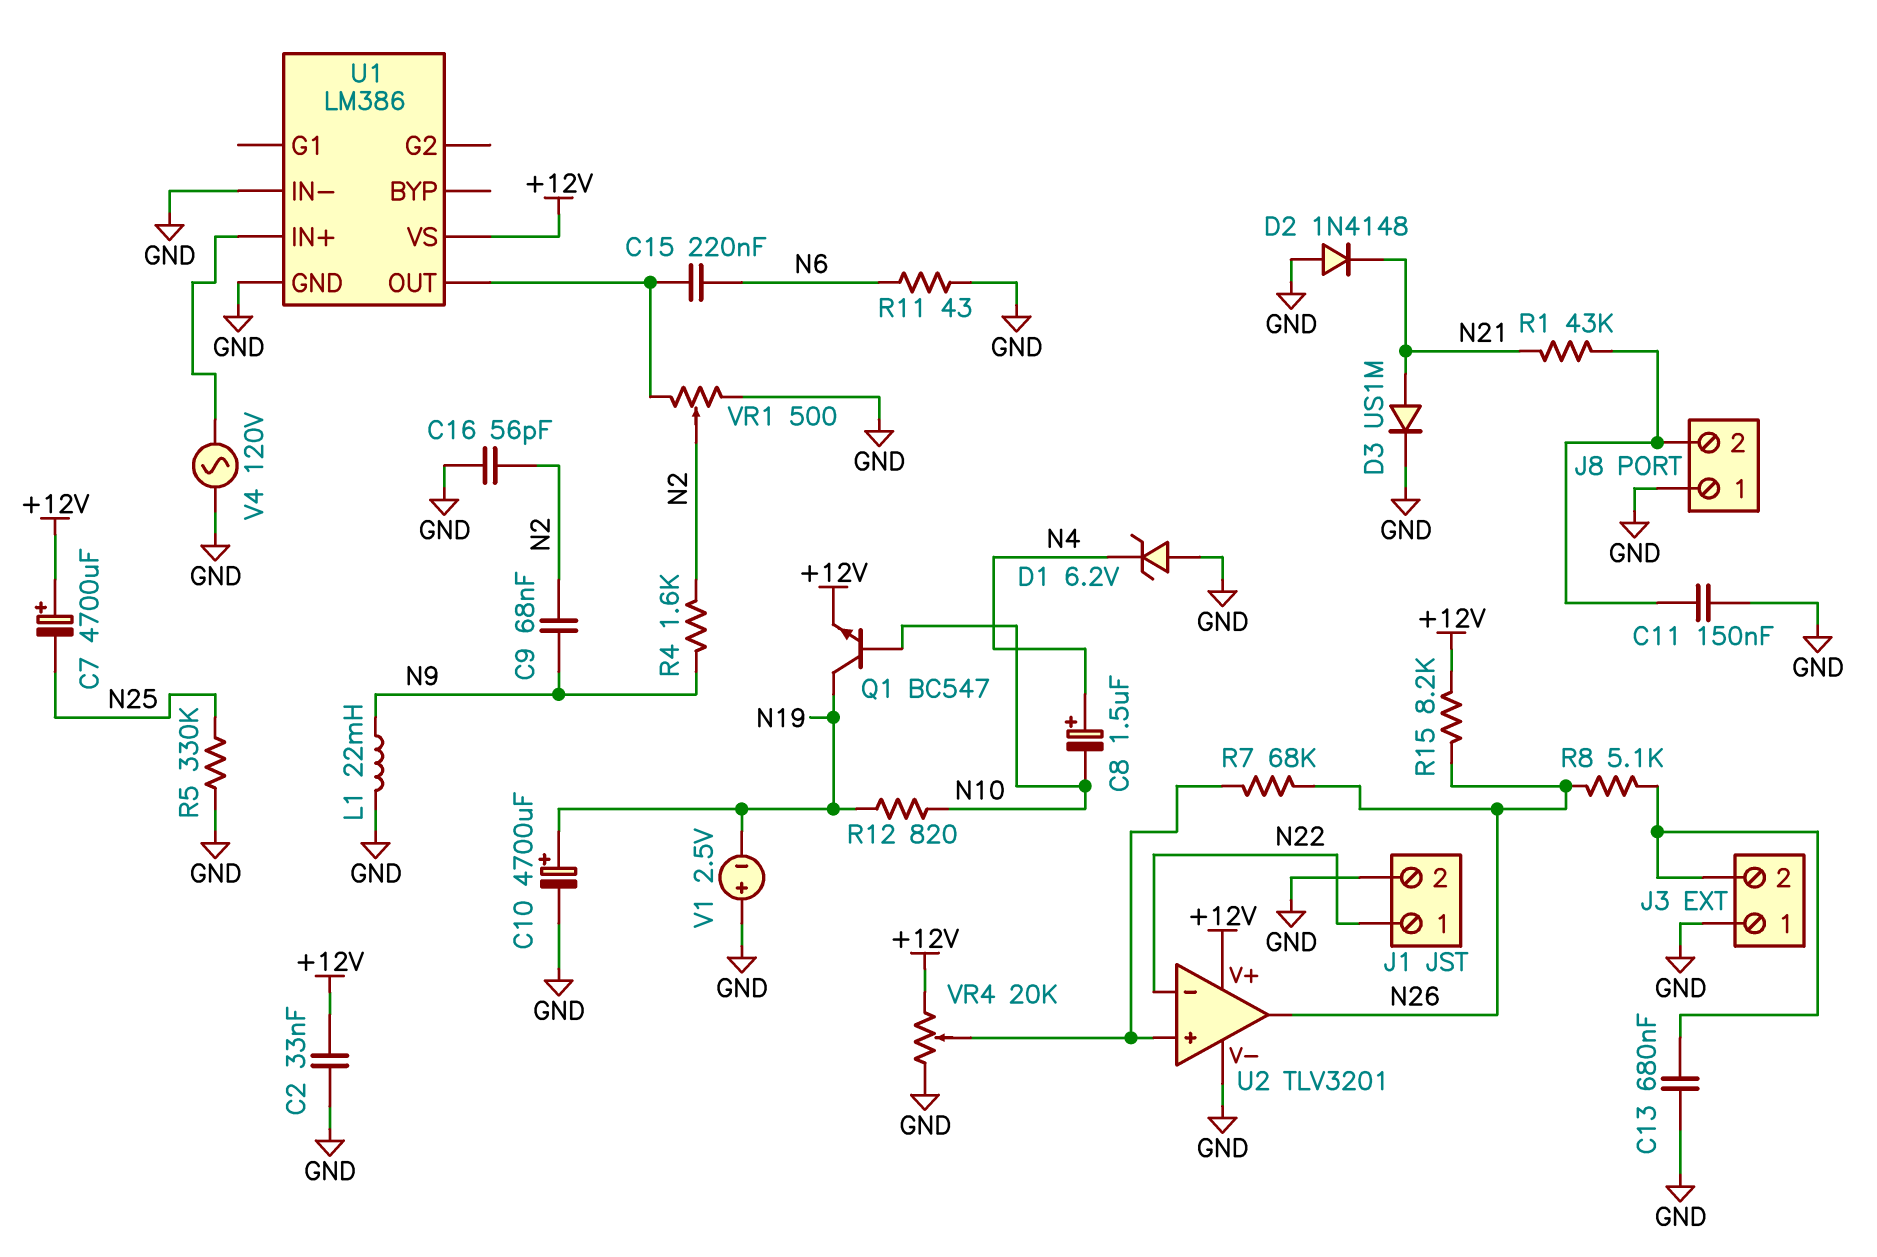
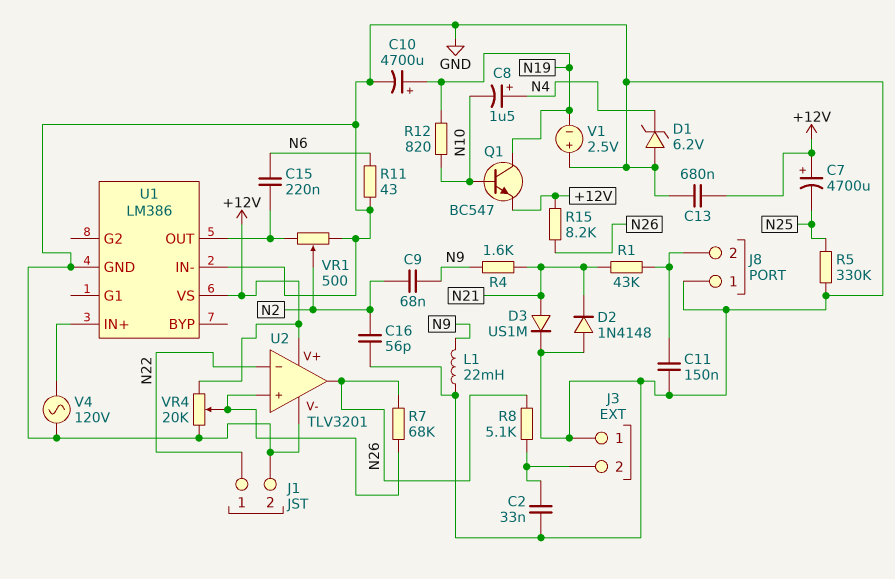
C2: 33nF (+12V, GND) -> 33nF (GND, J3/2)
C13: 680nF (GND, J3/2) -> 680nF (+12V, GND)
R4: 1.6k (N2, N9) -> 1.6k (N9, N21)

